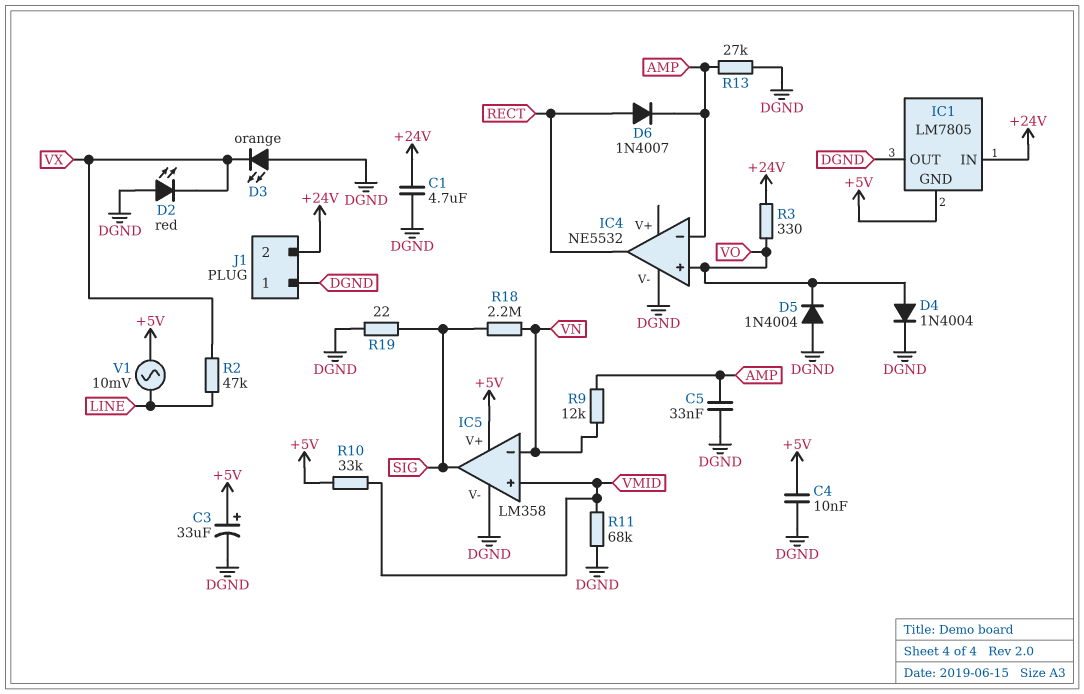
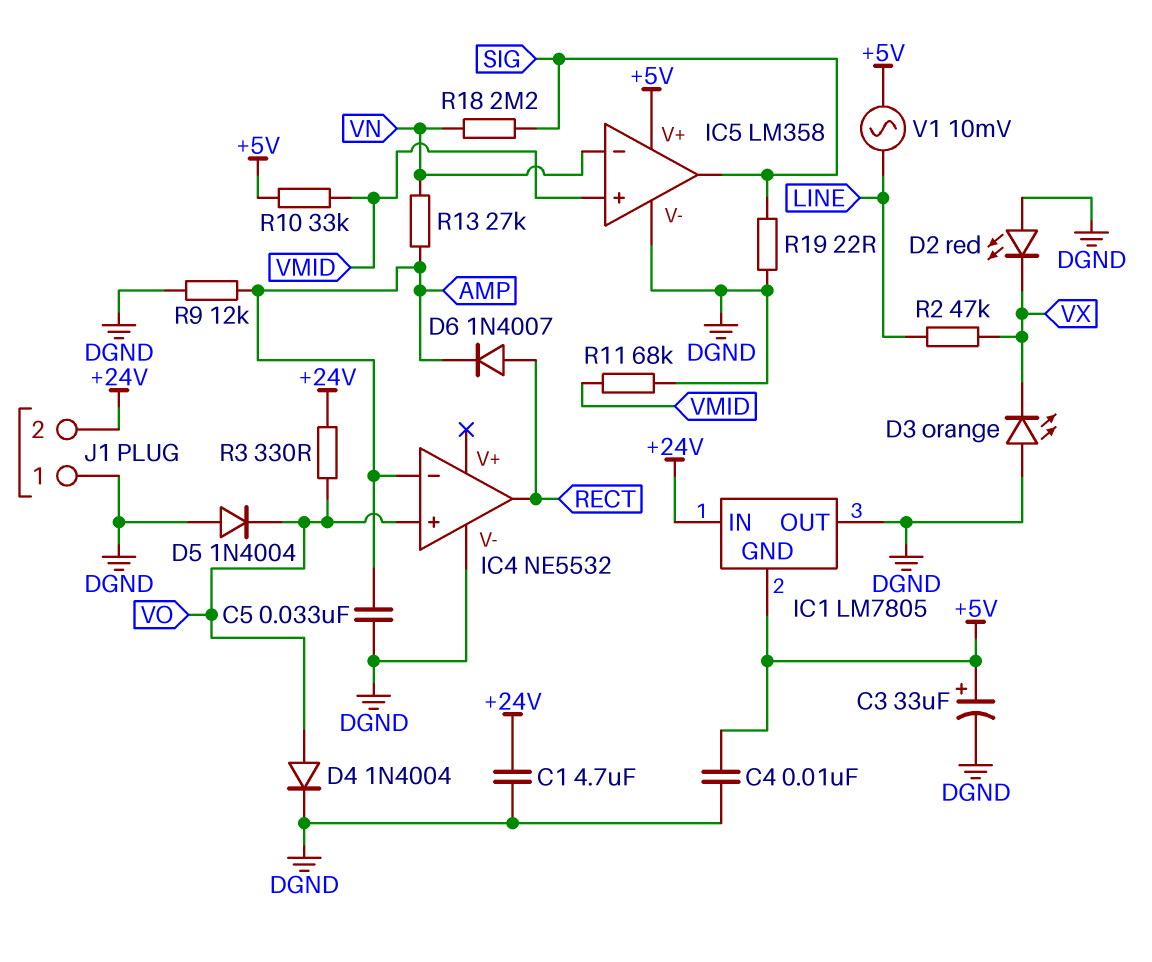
R9: 12k (AMP, VN) -> 12k (AMP, DGND)
R13: 27k (AMP, DGND) -> 27k (AMP, VN)

